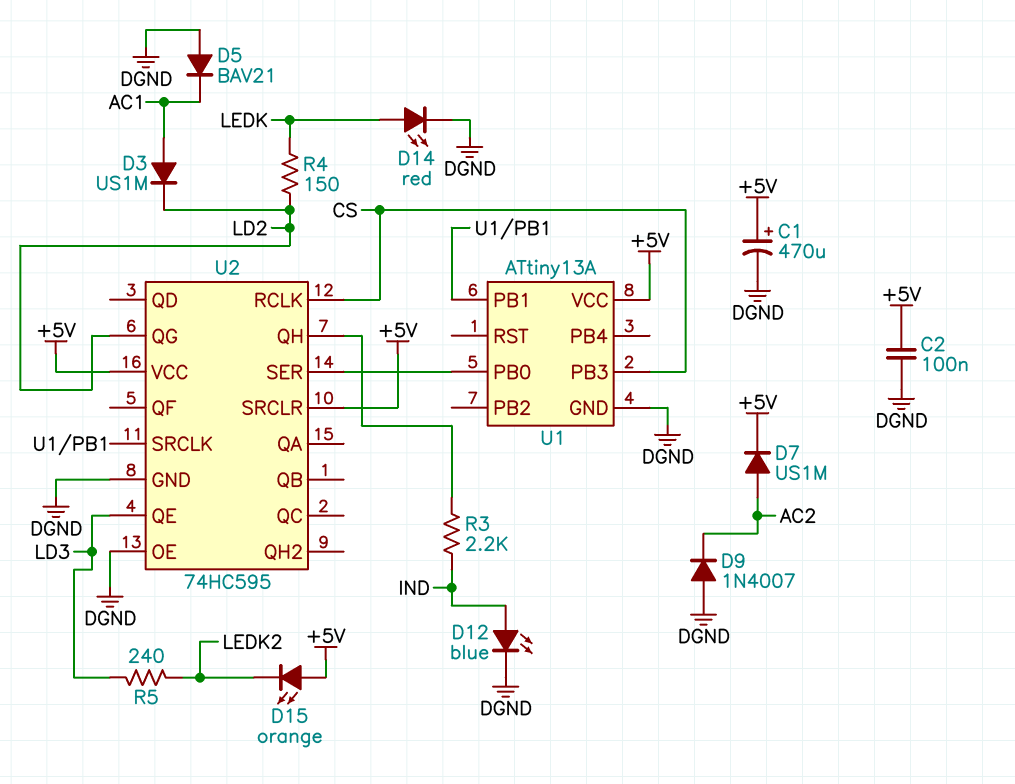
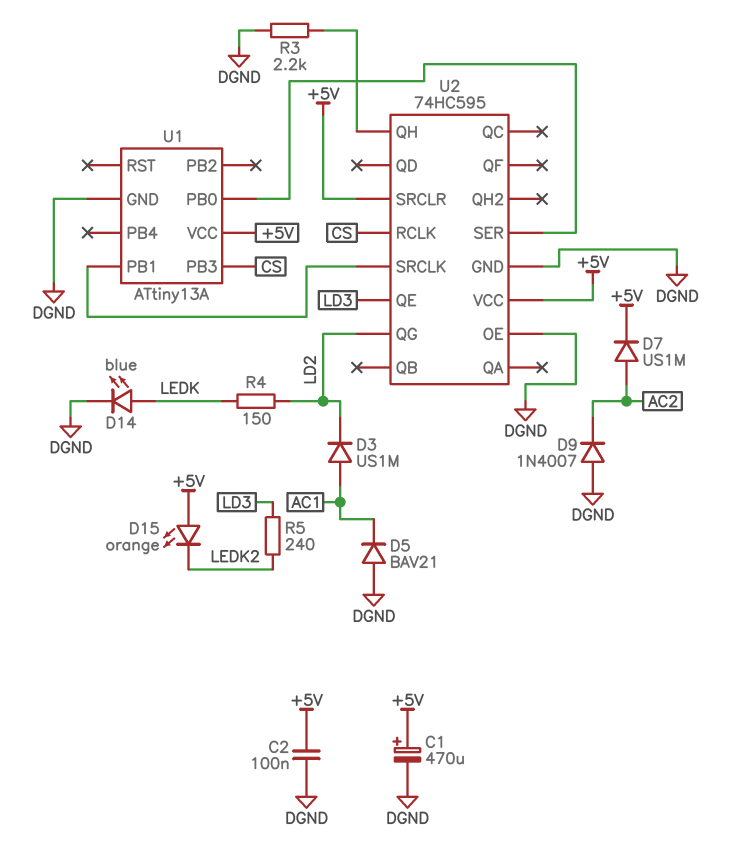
D12: LED blue (A IND, K DGND) -> none
D14: LED red (A LEDK, K DGND) -> LED blue (A LEDK, K DGND)
R3: 2.2k (IND, U2/QH) -> 2.2k (DGND, U2/QH)

